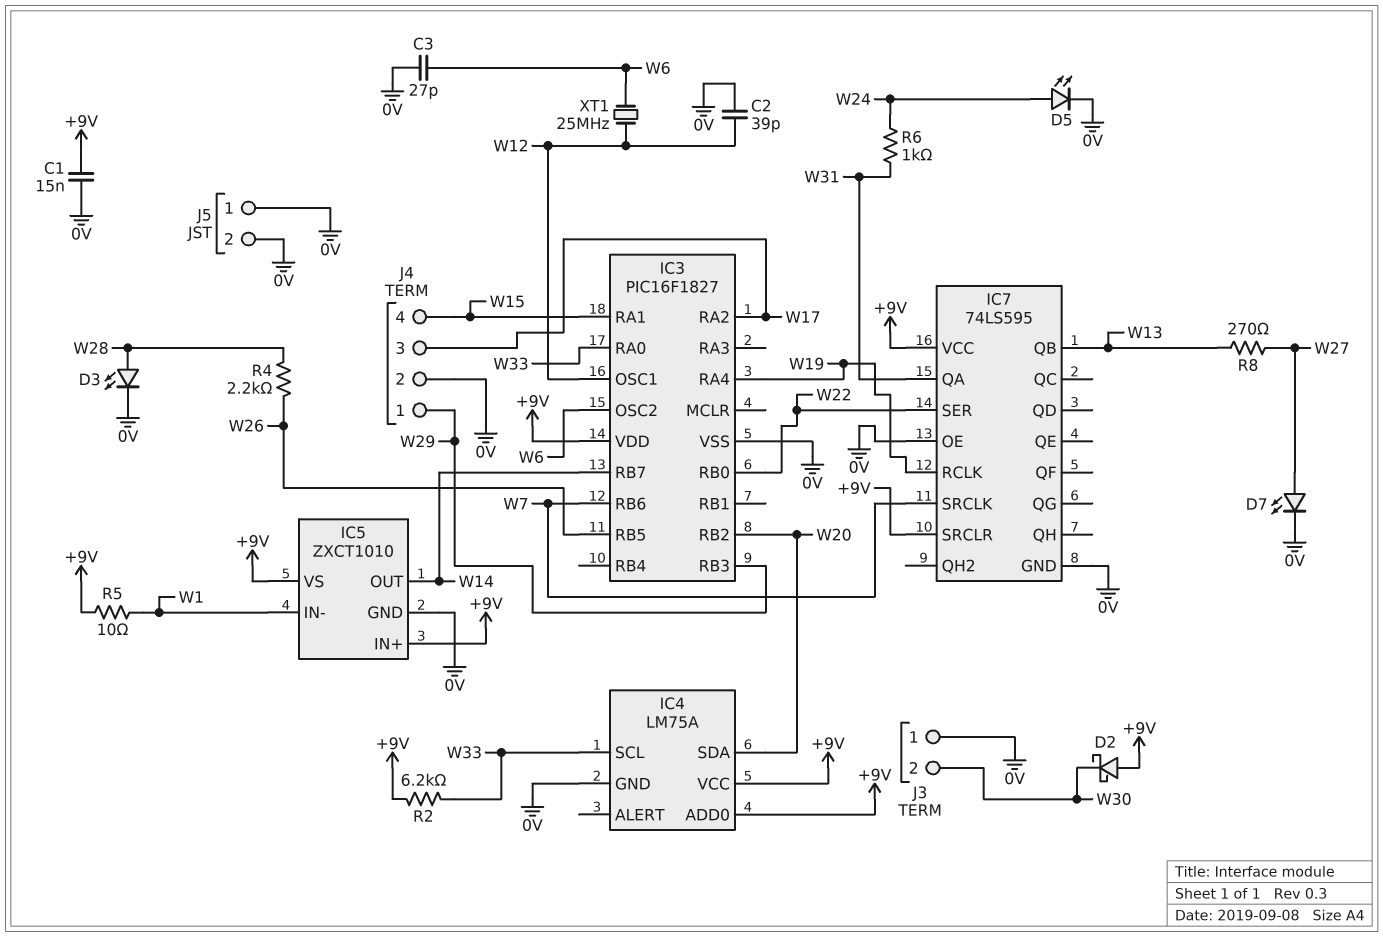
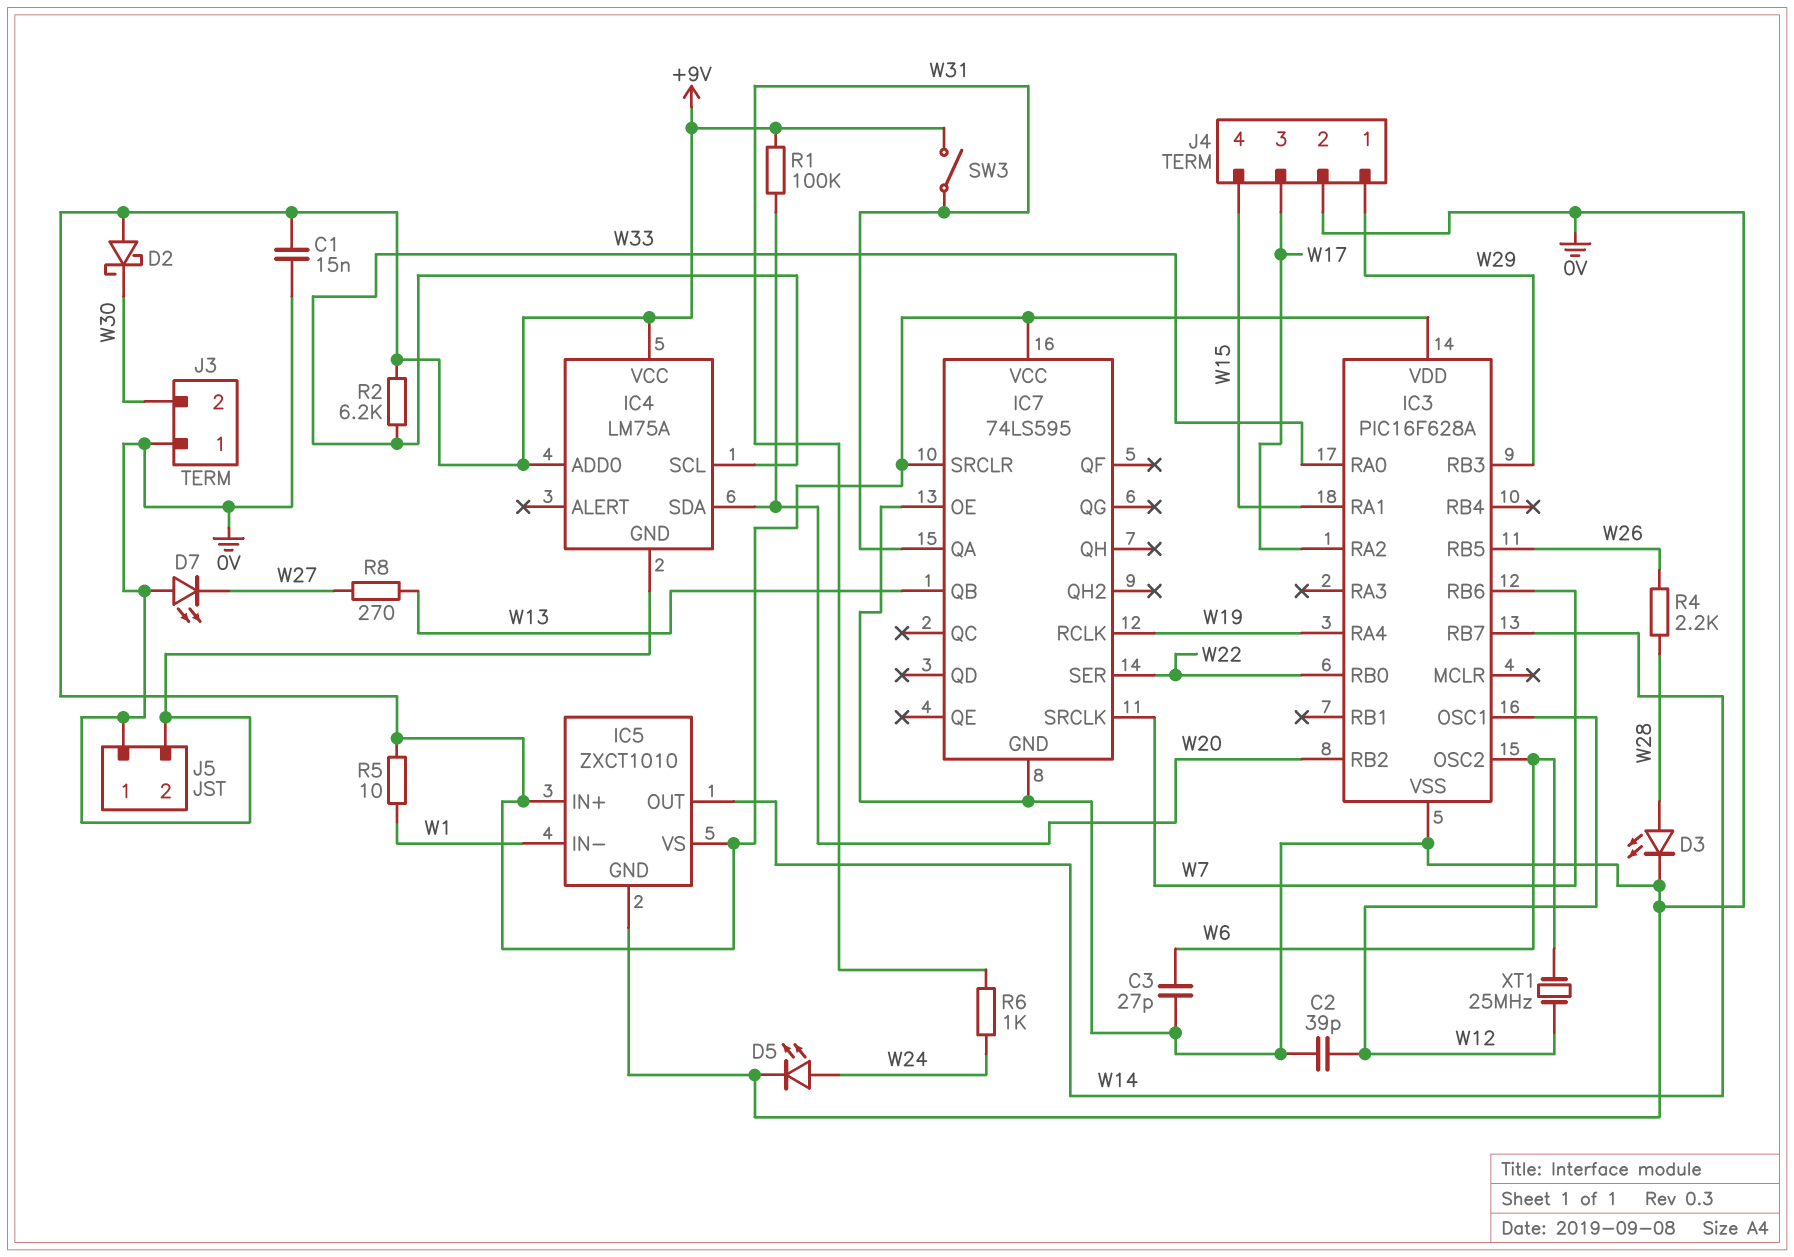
D7: LED (A W27, K 0V) -> LED (A 0V, K W27)
IC3: PIC16F1827 -> PIC16F628A
R1: none -> 100k (+9V, W20)
SW3: none -> switch (+9V, W31)

